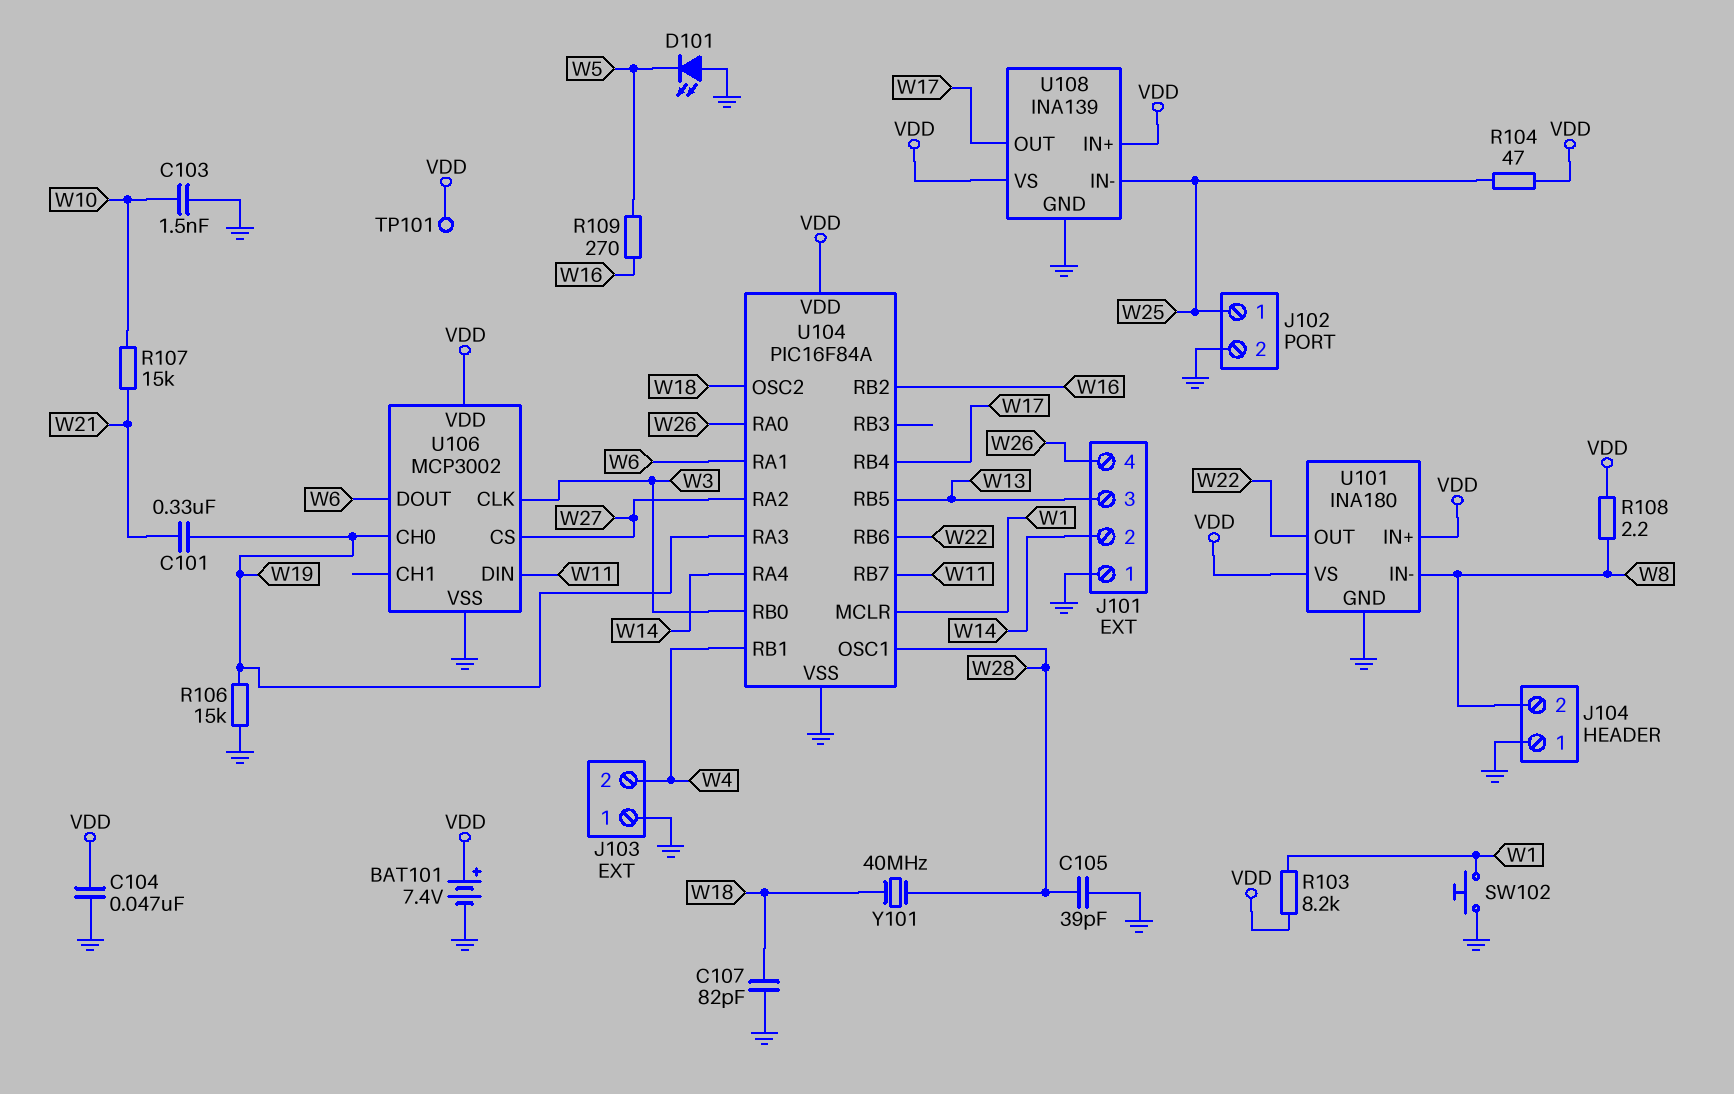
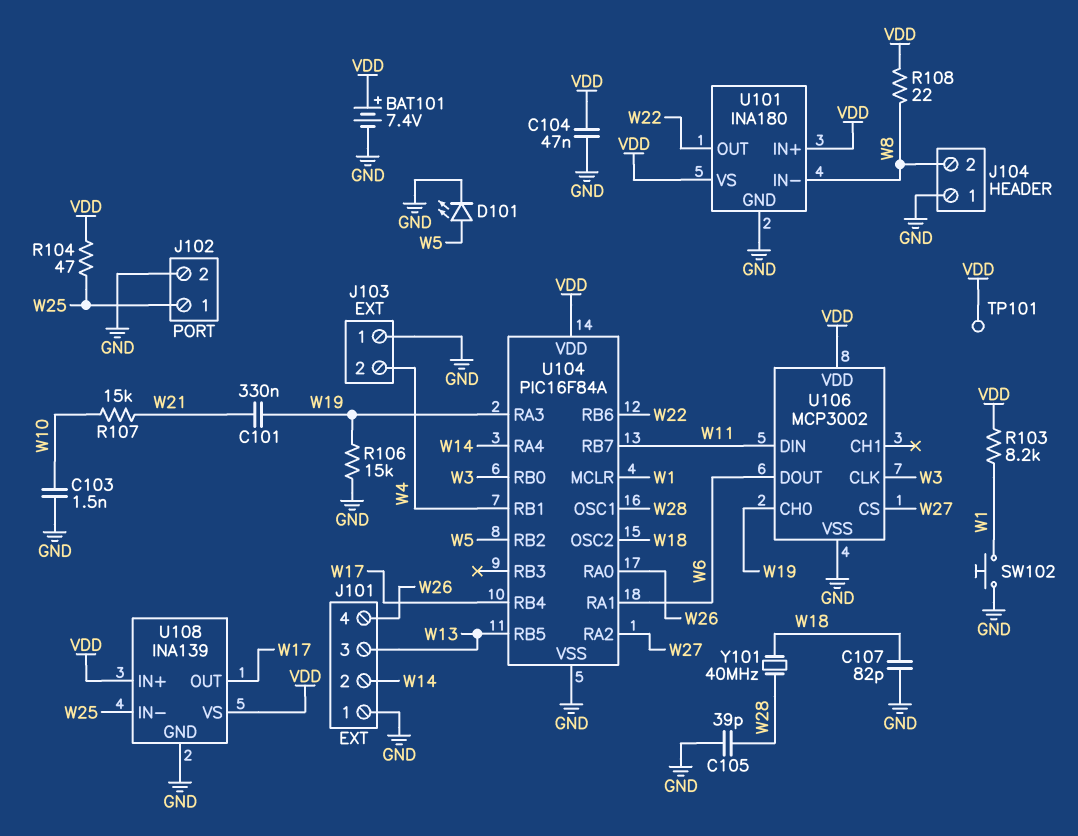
D101: LED (A GND, K W5) -> LED (A W5, K GND)
R108: 2.2 (VDD, W8) -> 22 (VDD, W8)
R109: 270 (W5, W16) -> none
U104 pin RB2: W16 -> W5

